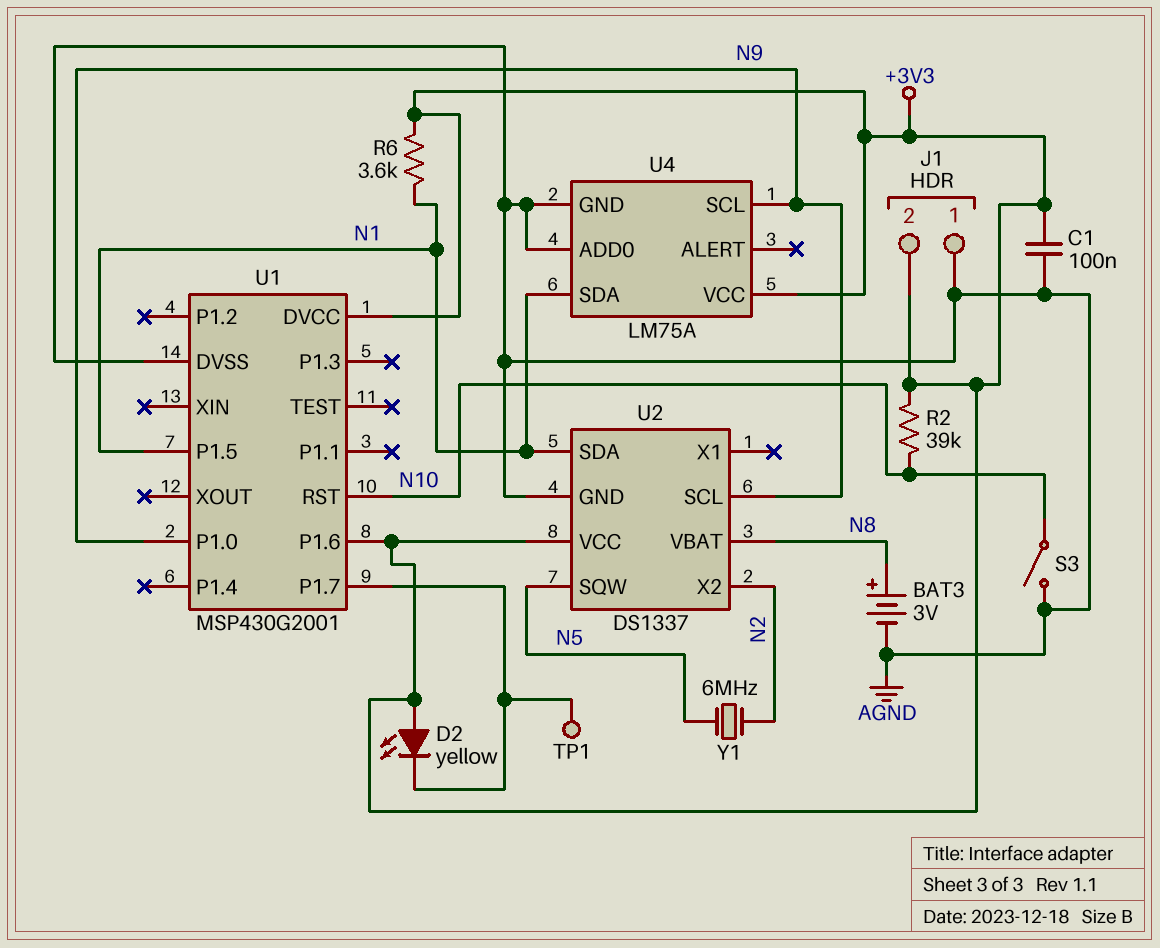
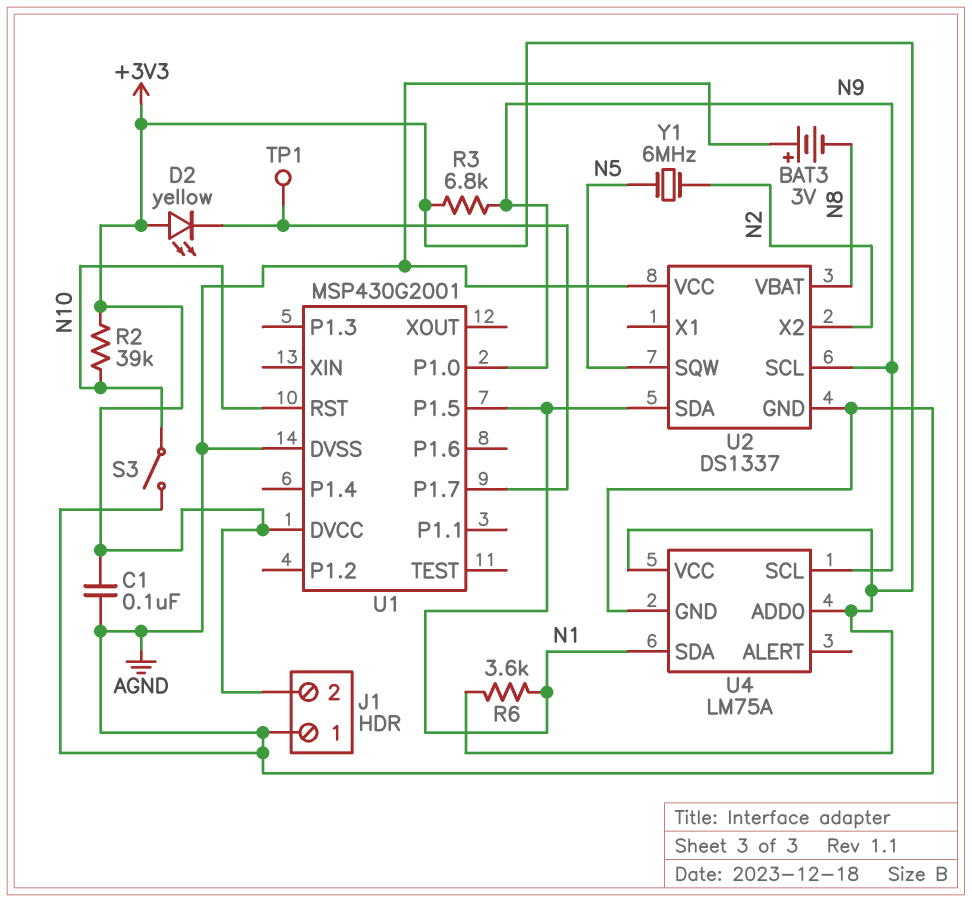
BAT3: 3V (plus N8, minus AGND) -> 3V (plus AGND, minus N8)
R3: none -> 6.8k (+3V3, N9)
U1 pin P1.6: +3V3 -> none
U2 pin VCC: +3V3 -> AGND
U4 pin ADD0: AGND -> +3V3

